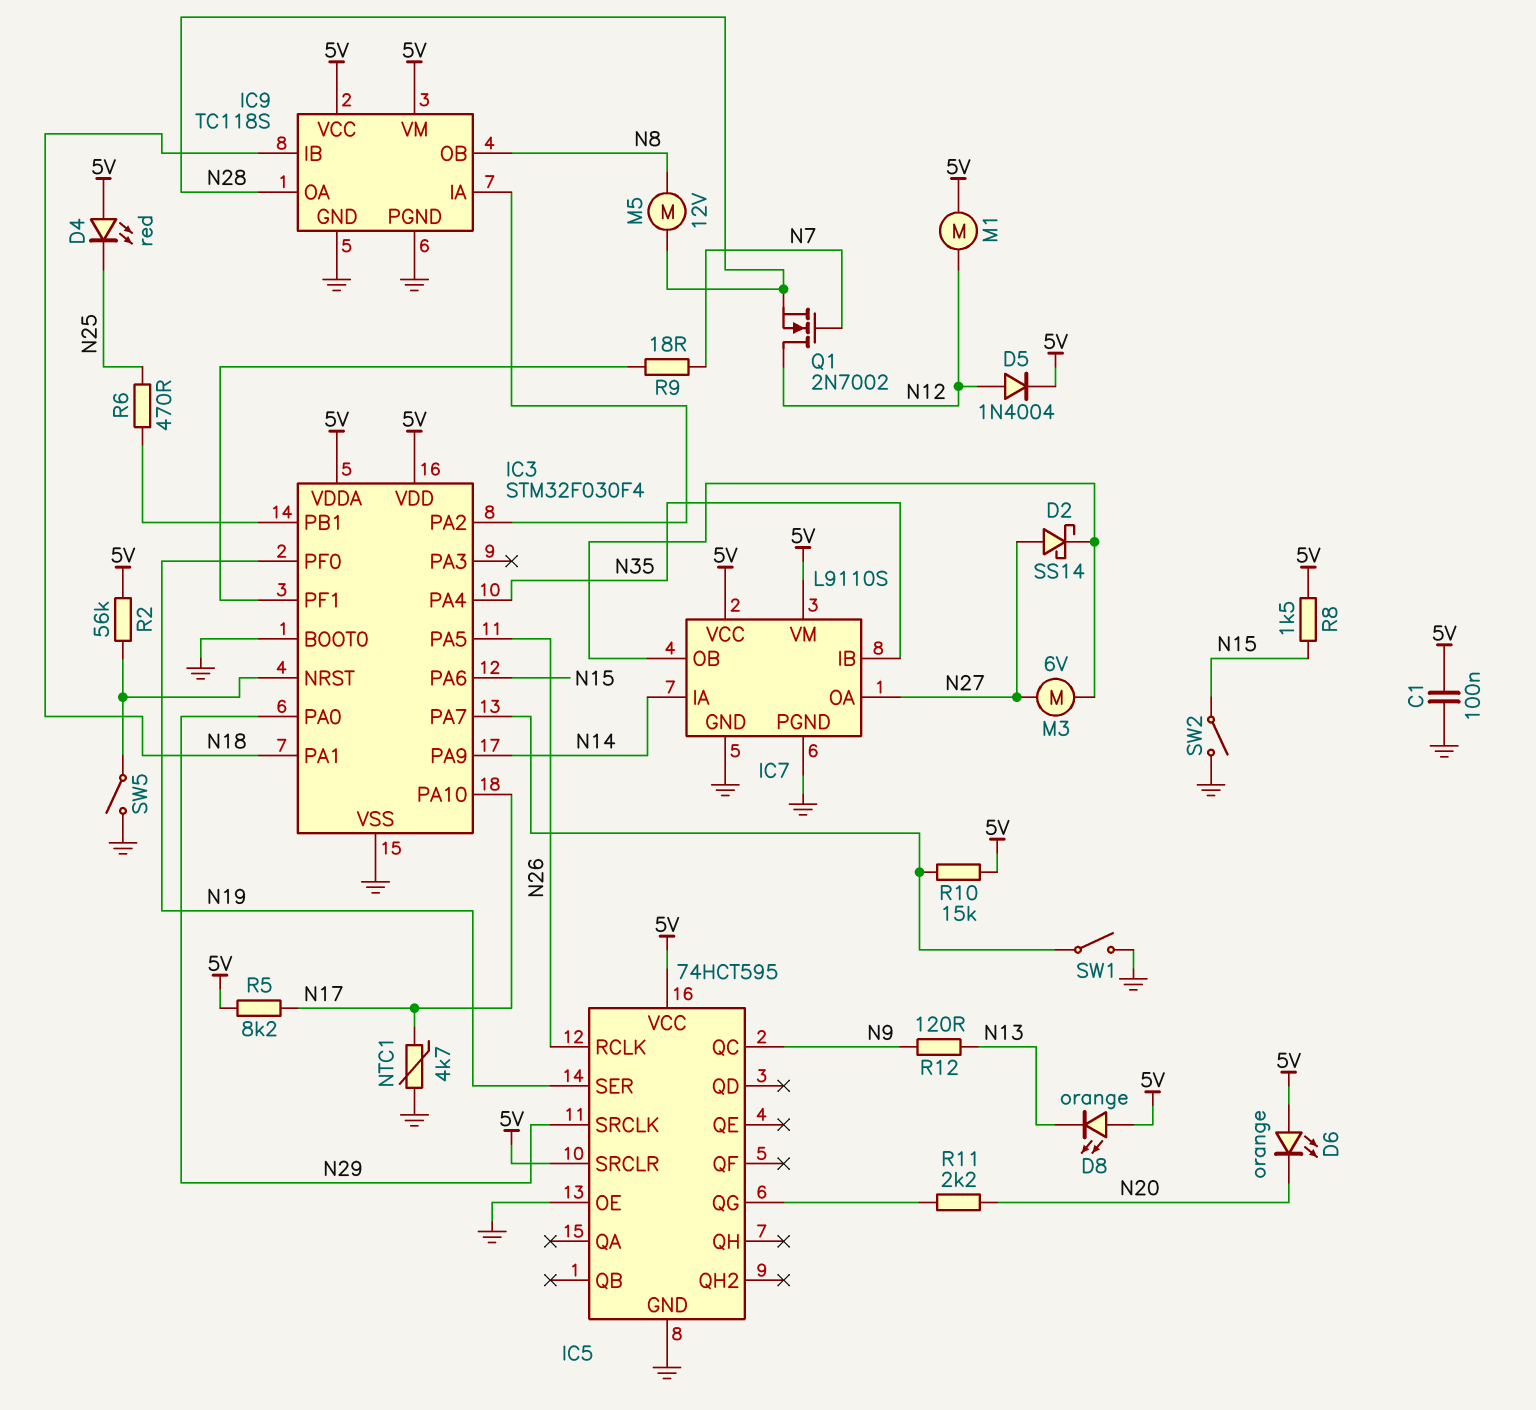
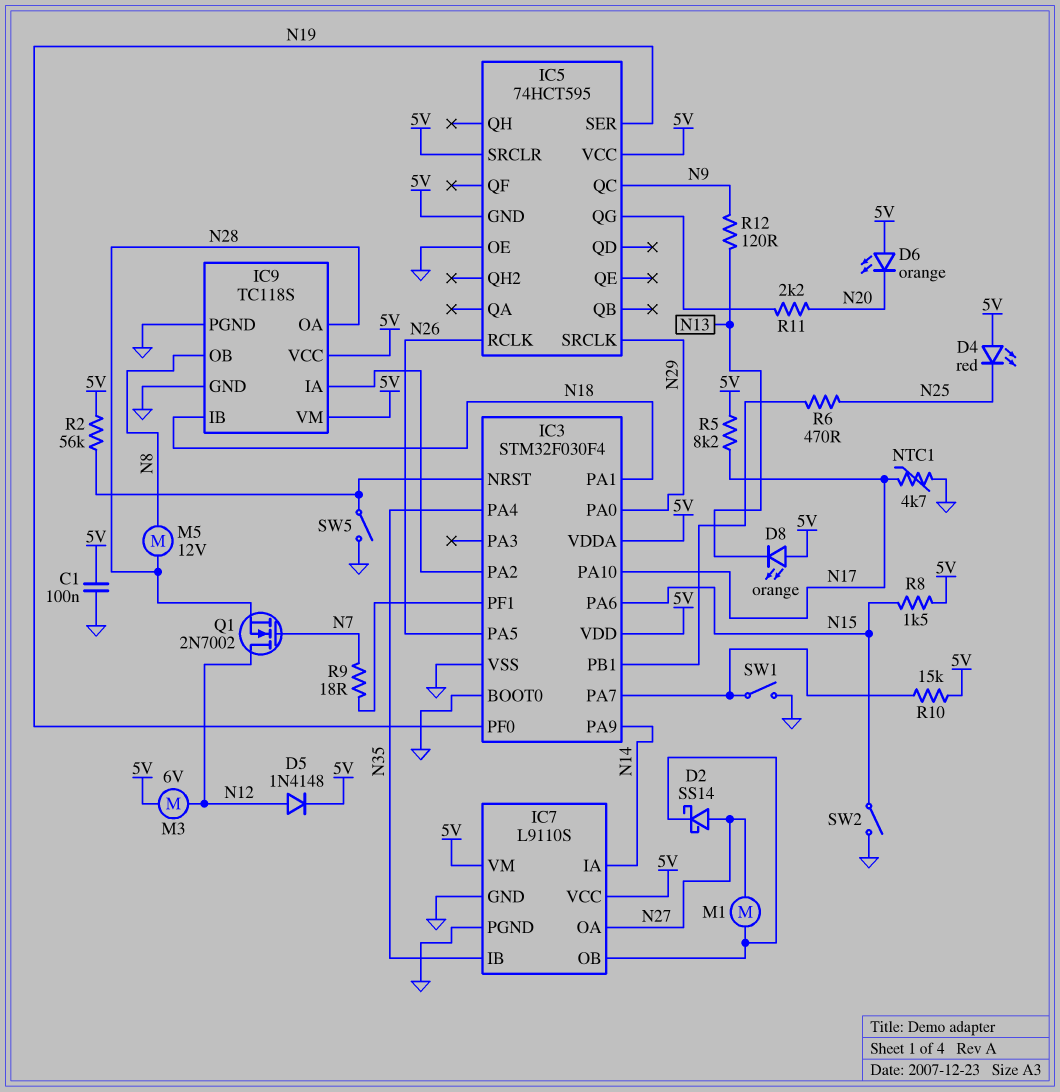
D5: diode 1N4004 (A N12, K 5V) -> diode 1N4148 (A N12, K 5V)
IC5 pin GND: GND -> 5V
M1: motor (5V, N12) -> motor (IC7/OB, N27)
M3: motor 6V (IC7/OB, N27) -> motor 6V (5V, N12)

